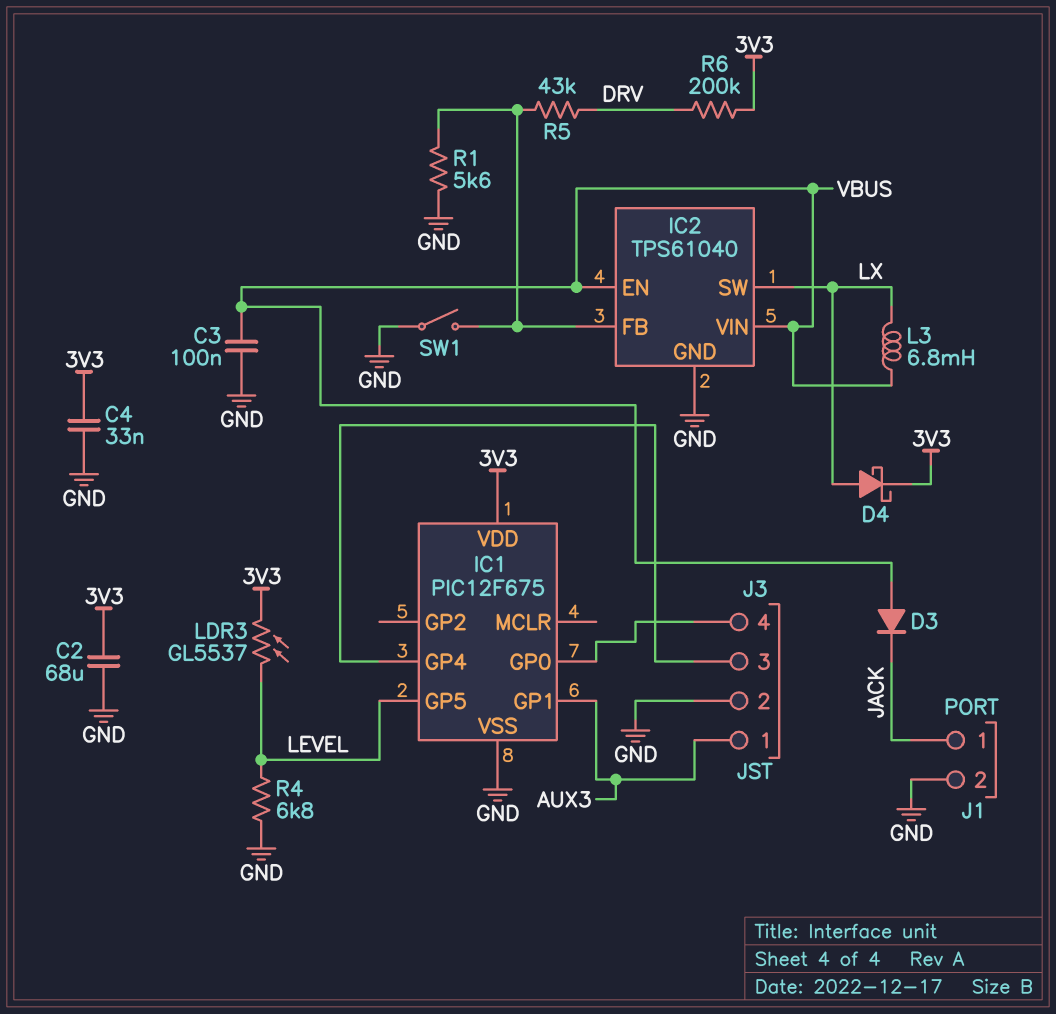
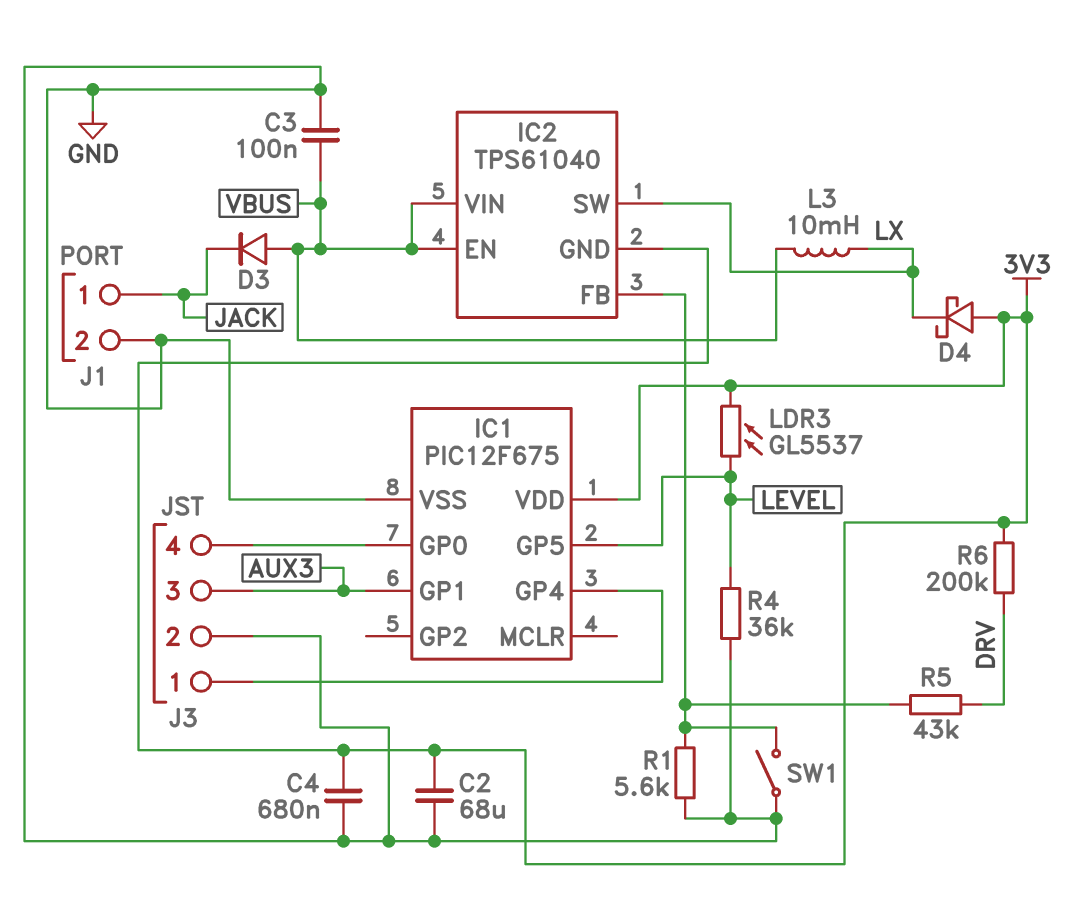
C4: 33nF (3V3, GND) -> 680nF (3V3, GND)
D4: schottky (A LX, K 3V3) -> schottky (A 3V3, K LX)
IC2 pin GND: GND -> 3V3
J3 pin 1: AUX3 -> IC1/GP4
J3 pin 3: IC1/GP4 -> AUX3
L3: 6.8mH (LX, VBUS) -> 10mH (LX, VBUS)
R4: 6.8k (GND, LEVEL) -> 36k (GND, LEVEL)

